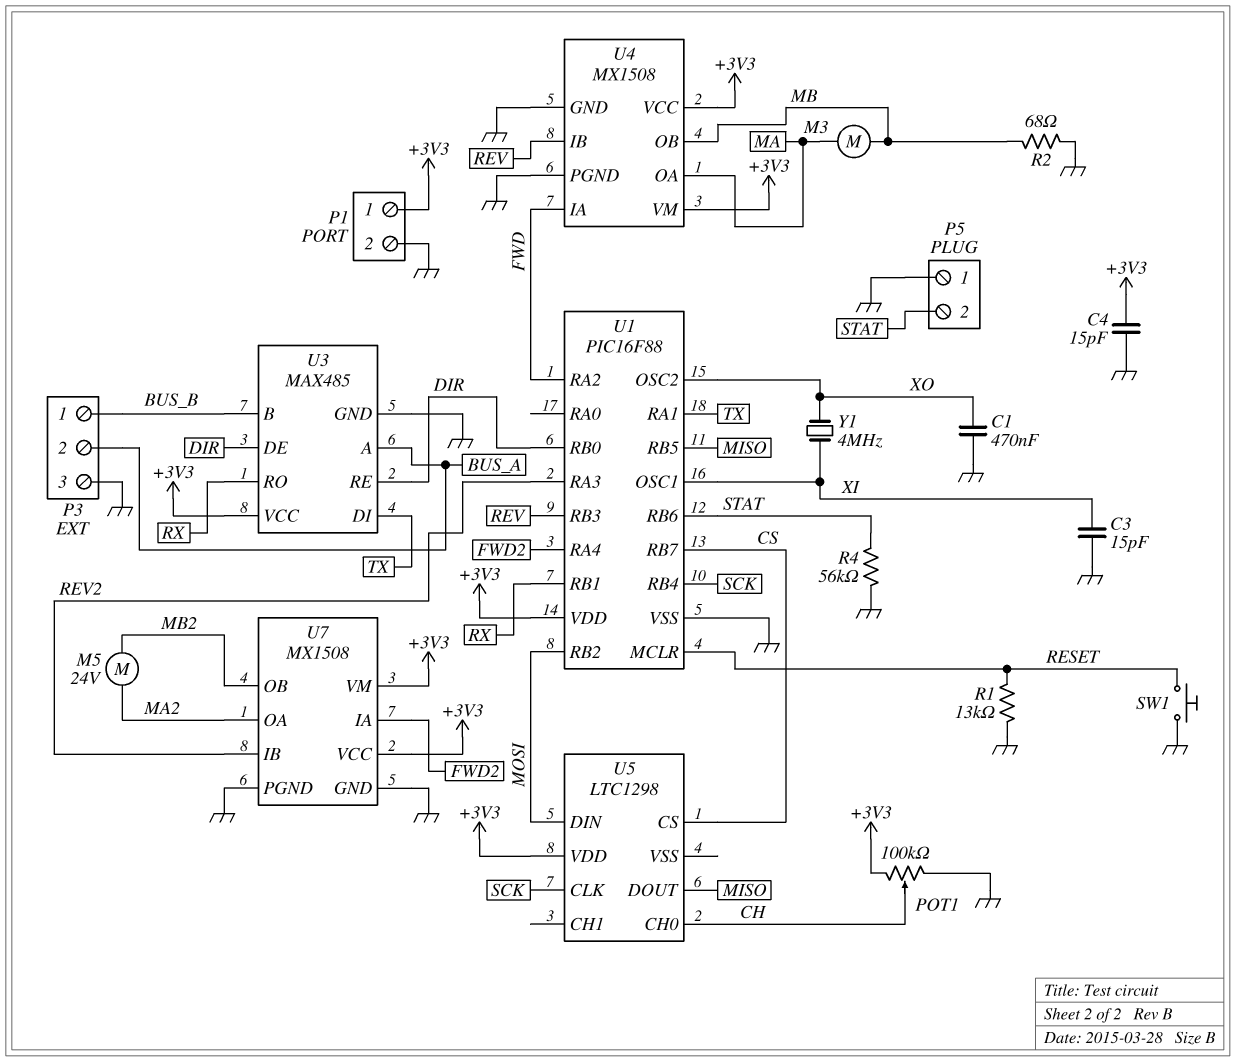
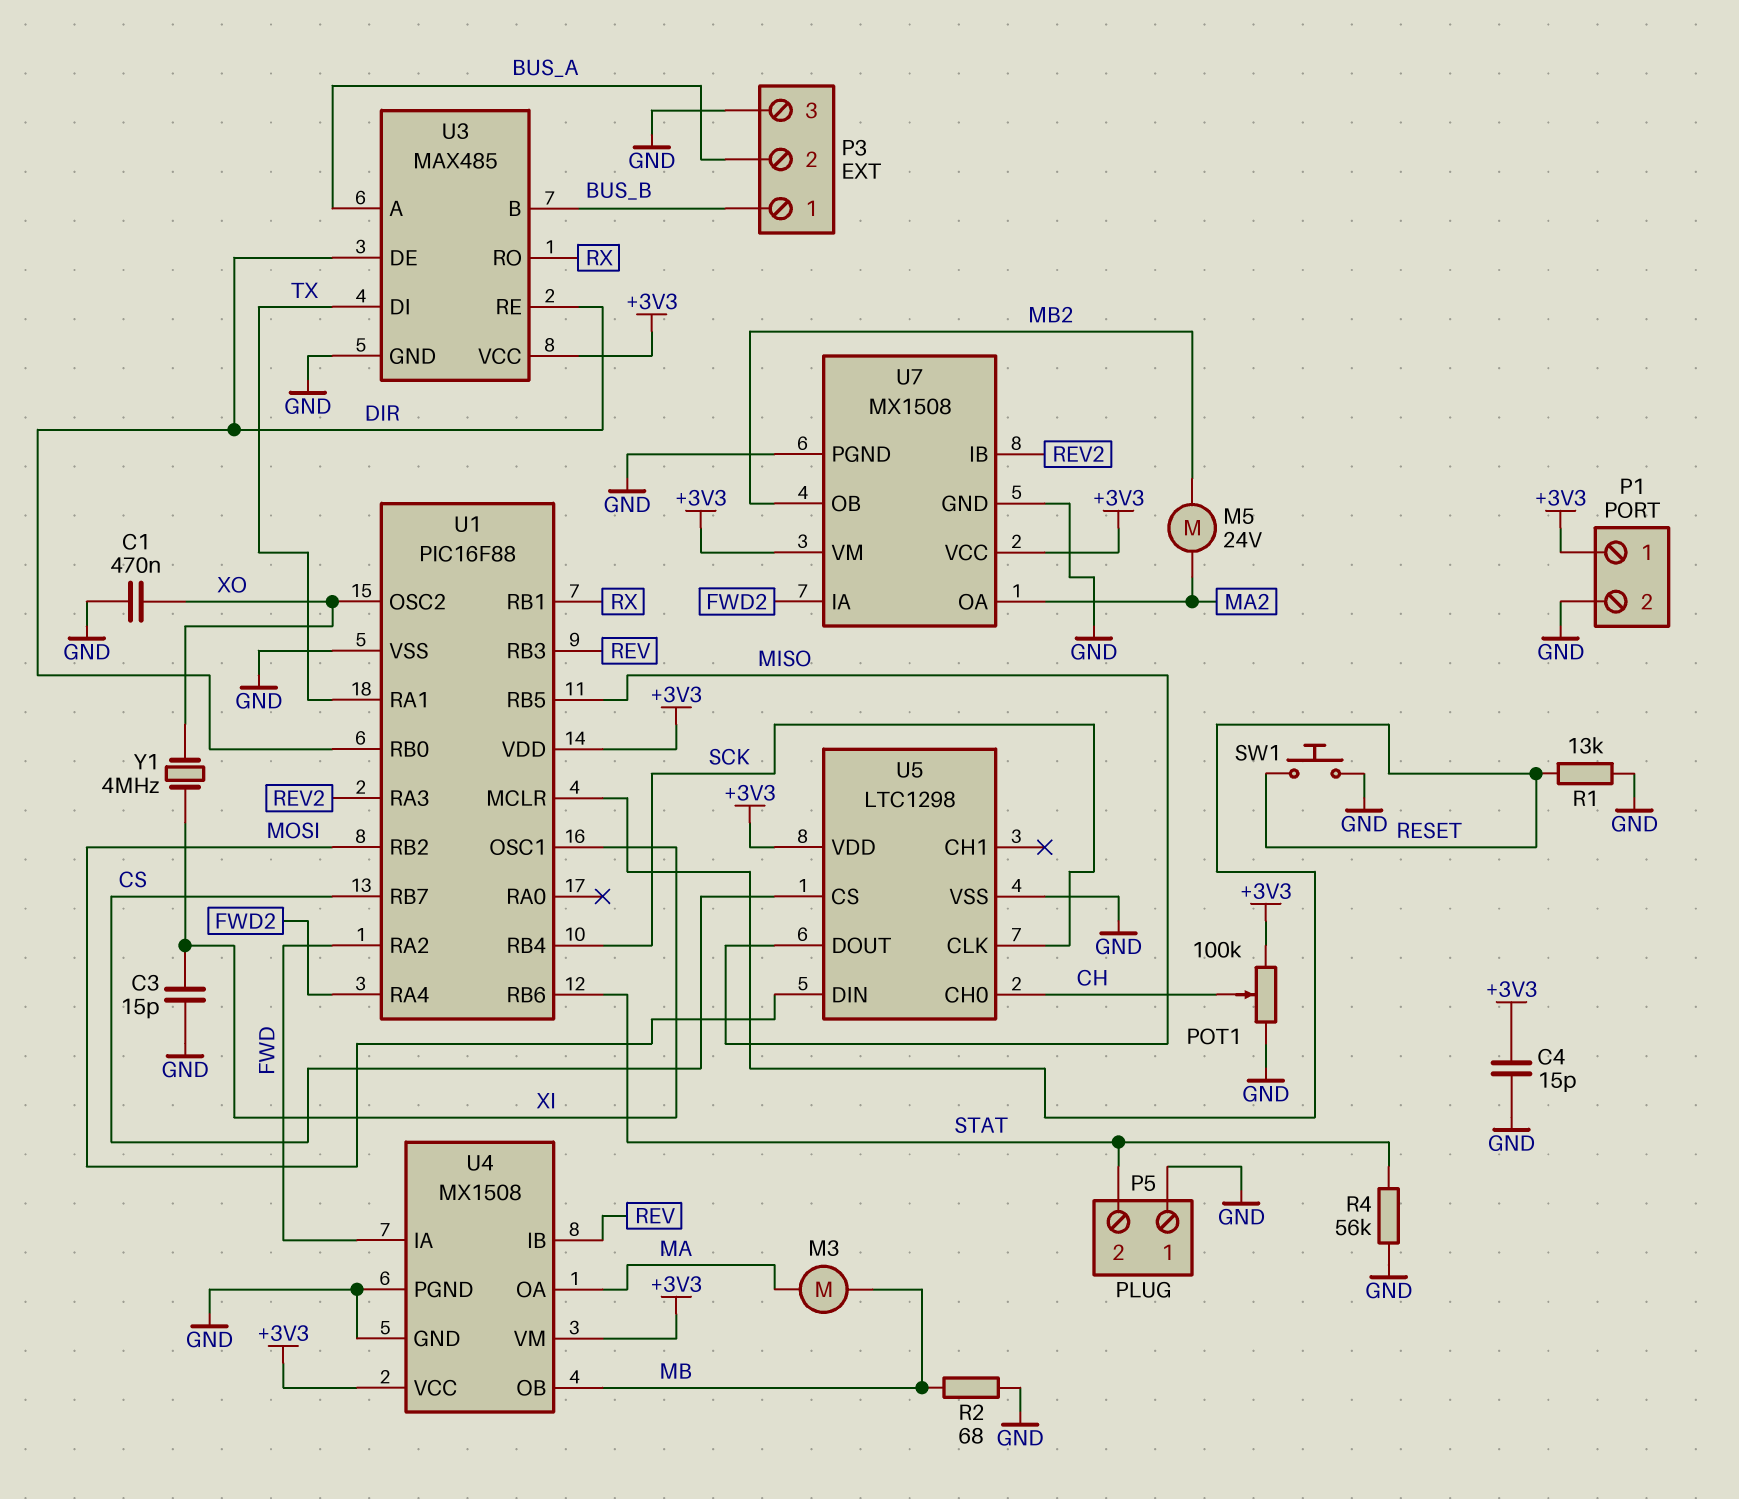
U5 pin VSS: none -> GND

